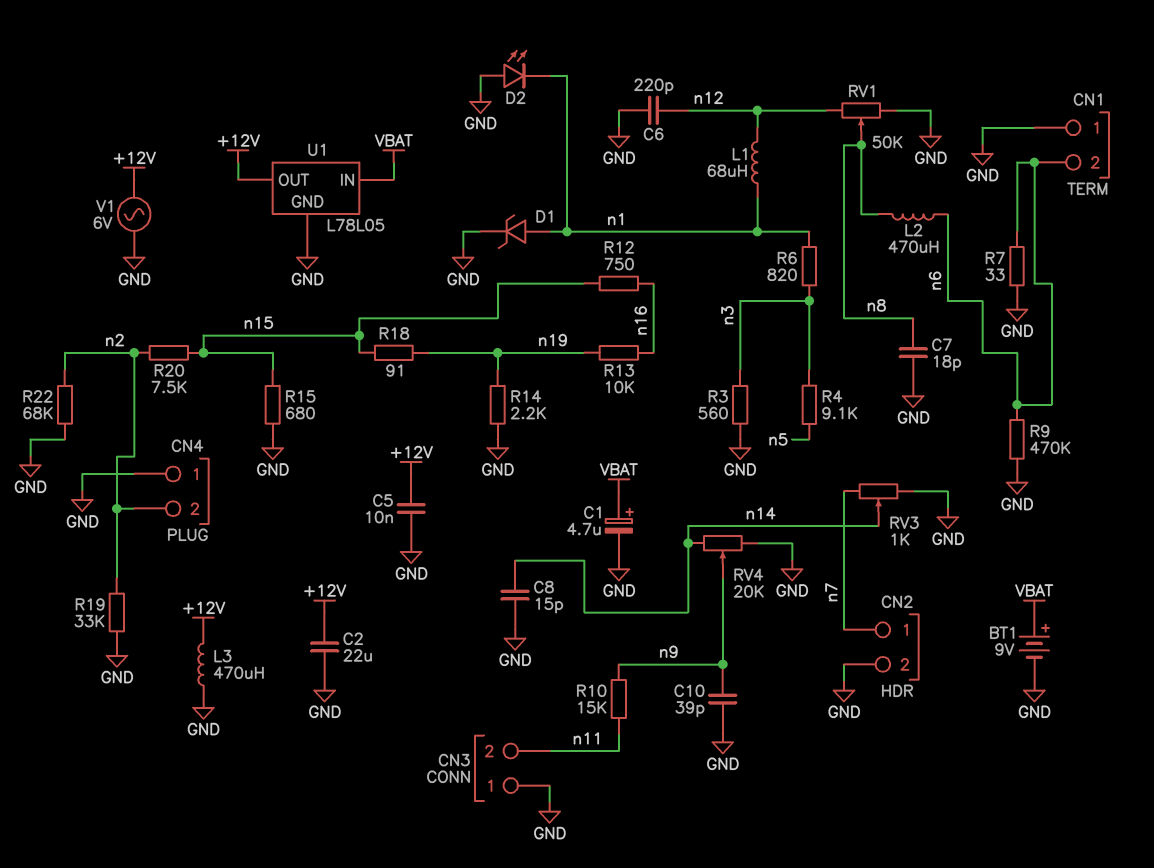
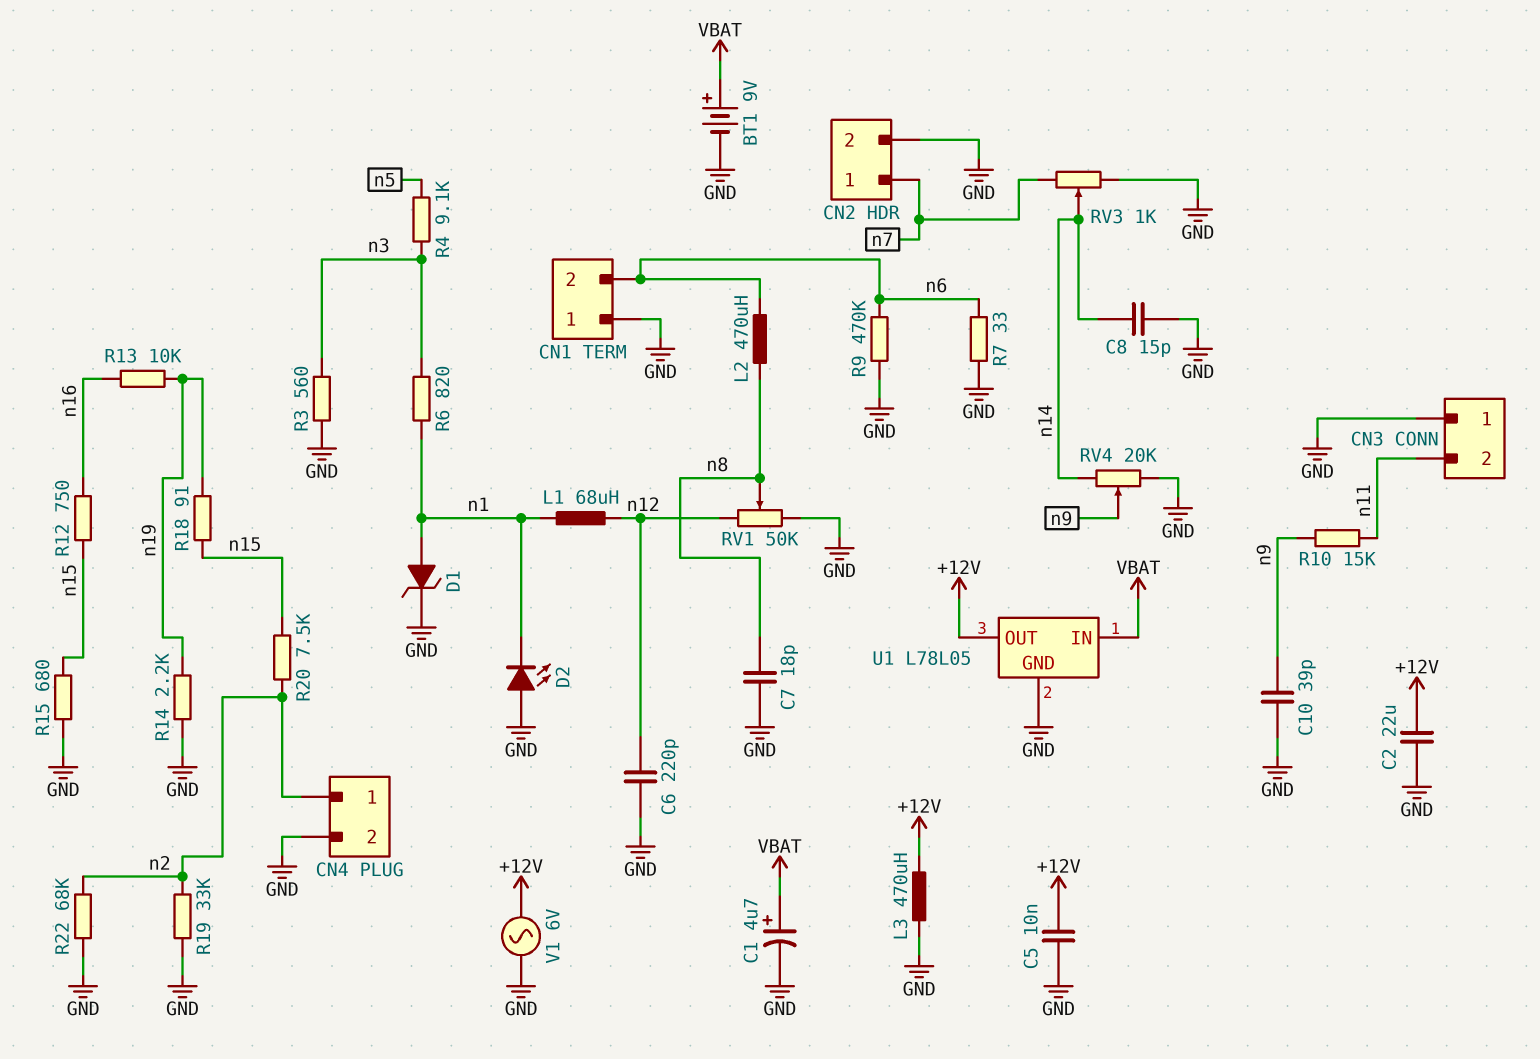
CN4 pin 1: GND -> n2
CN4 pin 2: n2 -> GND

